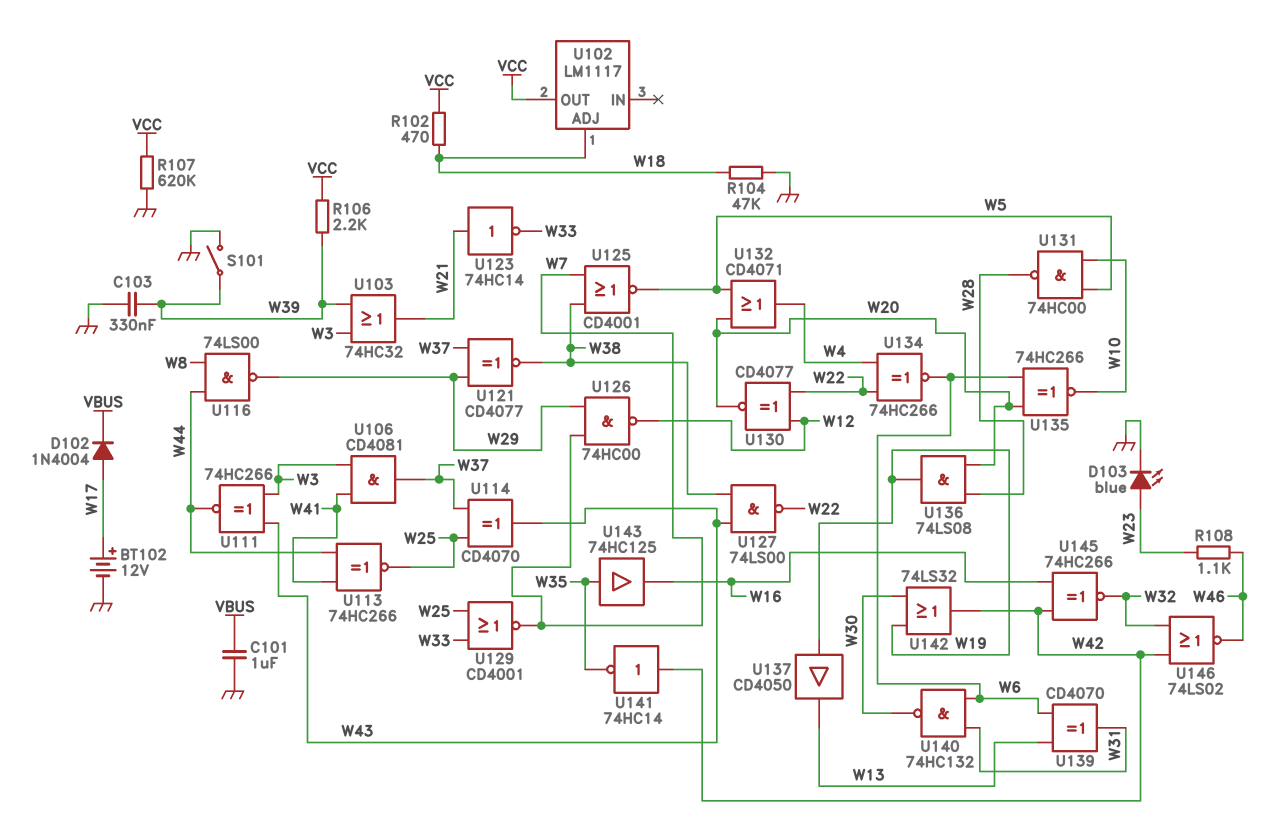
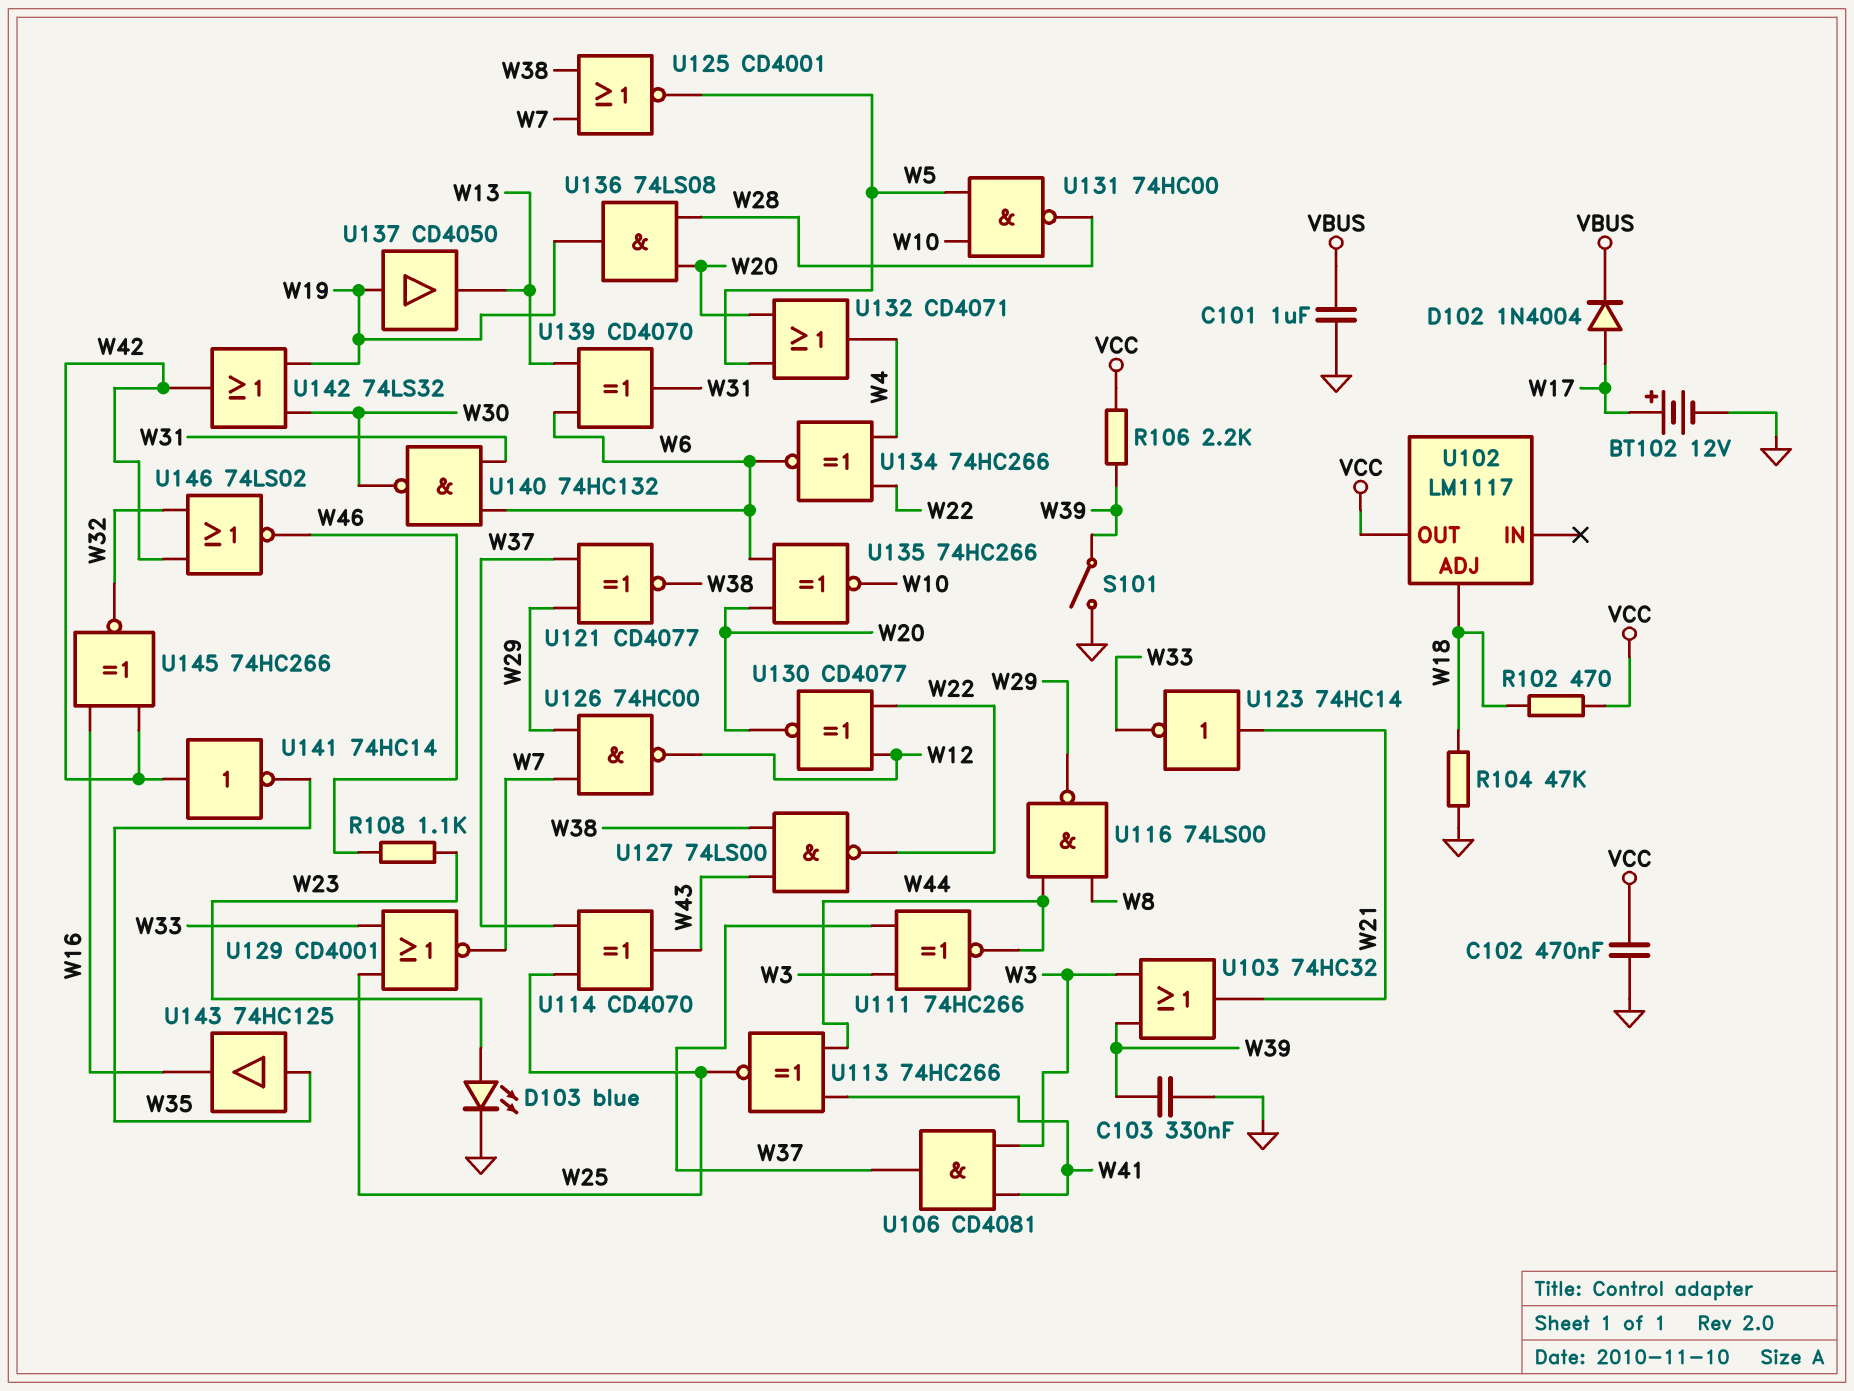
C102: none -> 470nF (GND, VCC)
R107: 620k (GND, VCC) -> none
U111: XNOR 74HC266 (in W3, in W43, out W44) -> XNOR 74HC266 (in W3, in W37, out W44)

